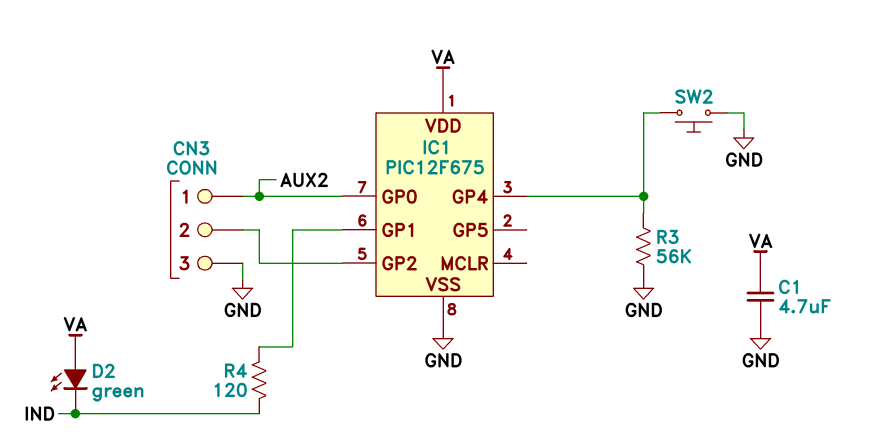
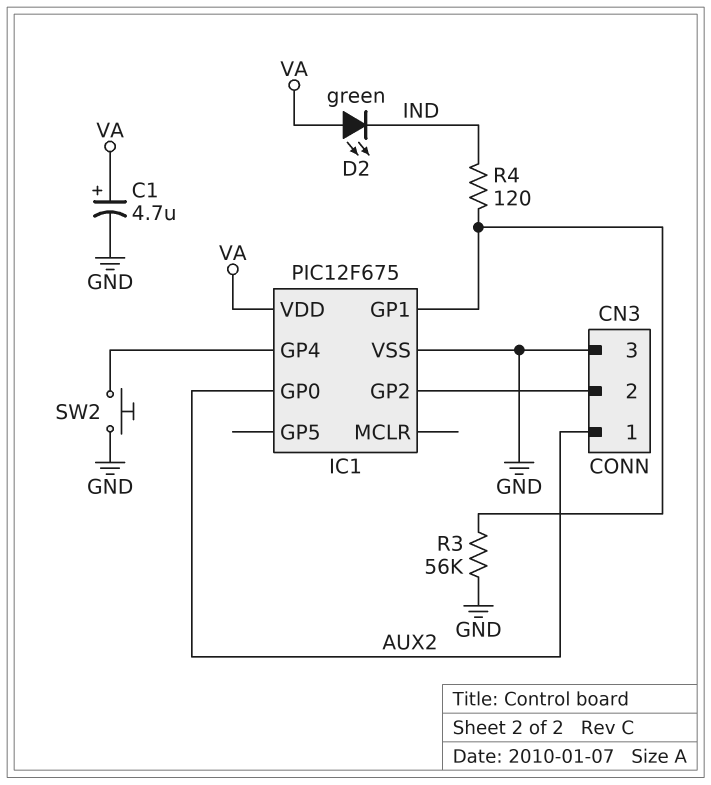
C1: 4.7uF (GND, VA) -> 4.7uF (plus VA, minus GND)
R3: 56k (GND, IC1/GP4) -> 56k (GND, IC1/GP1)

